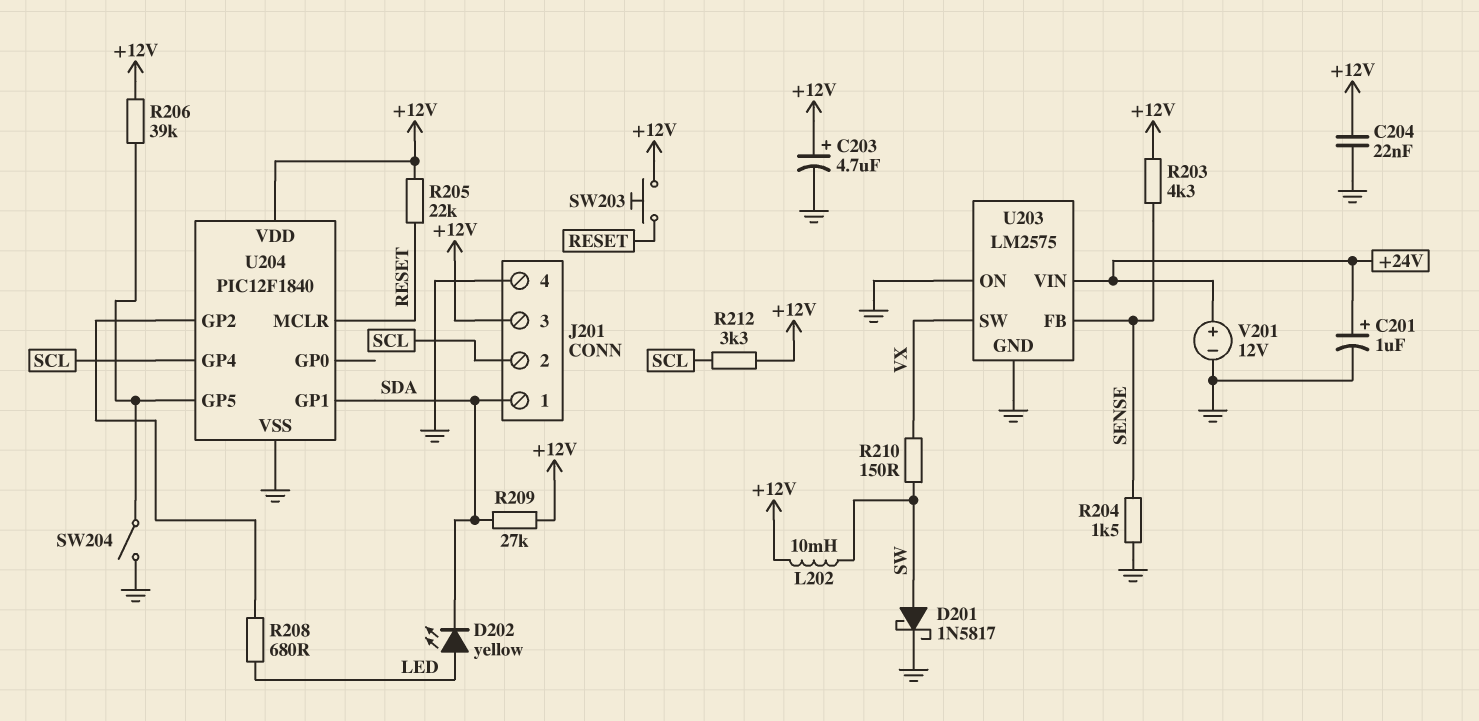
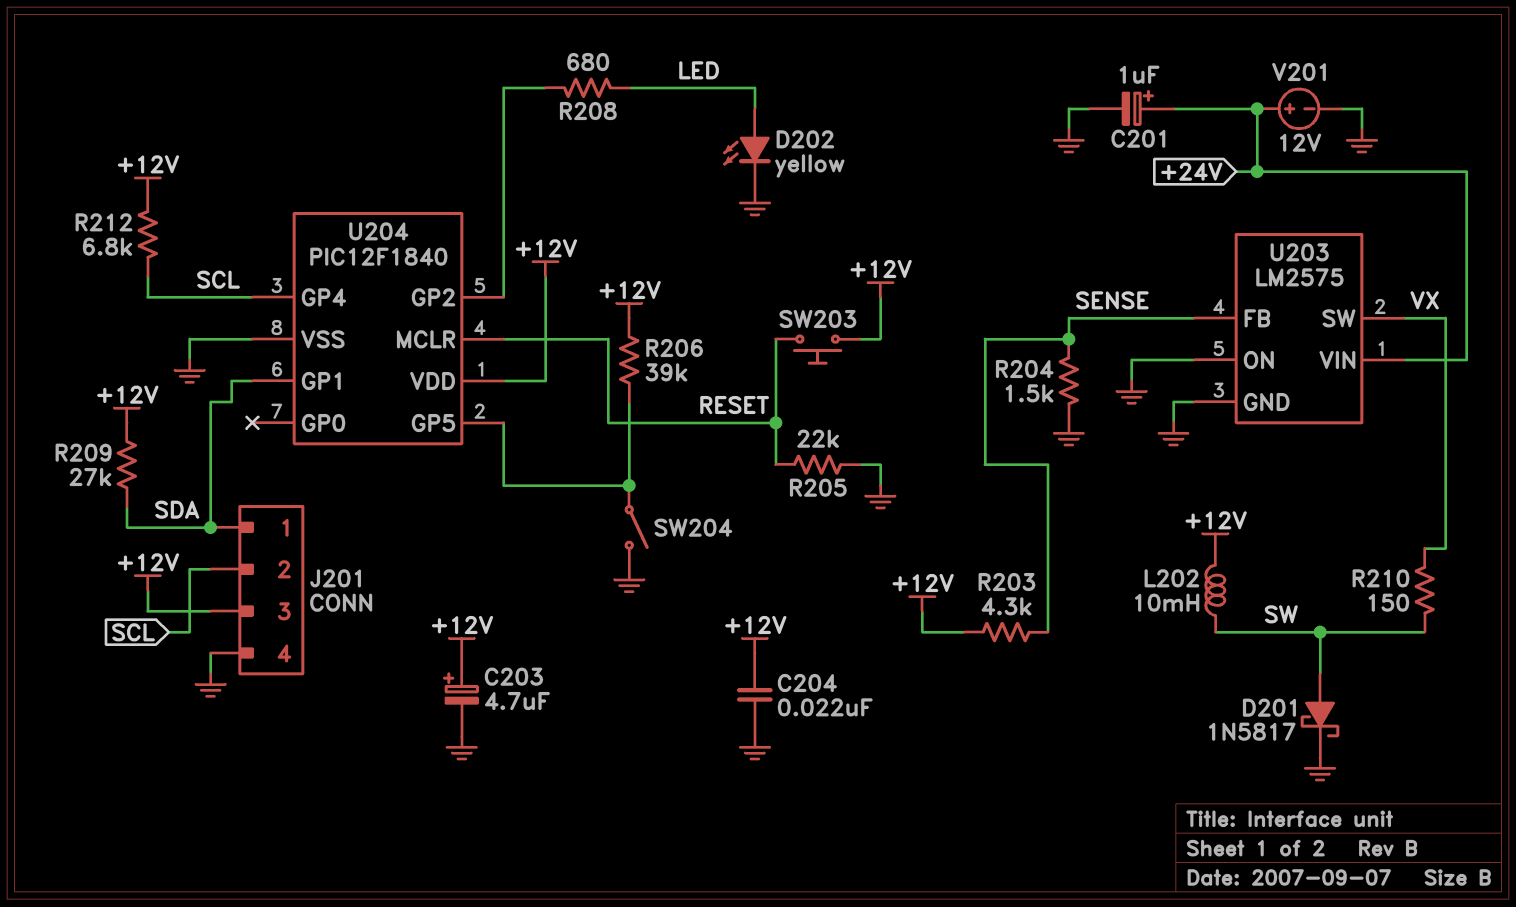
D202: LED yellow (A LED, K SDA) -> LED yellow (A LED, K GND)
R205: 22k (+12V, RESET) -> 22k (GND, RESET)
R212: 3.3k (+12V, SCL) -> 6.8k (+12V, SCL)

